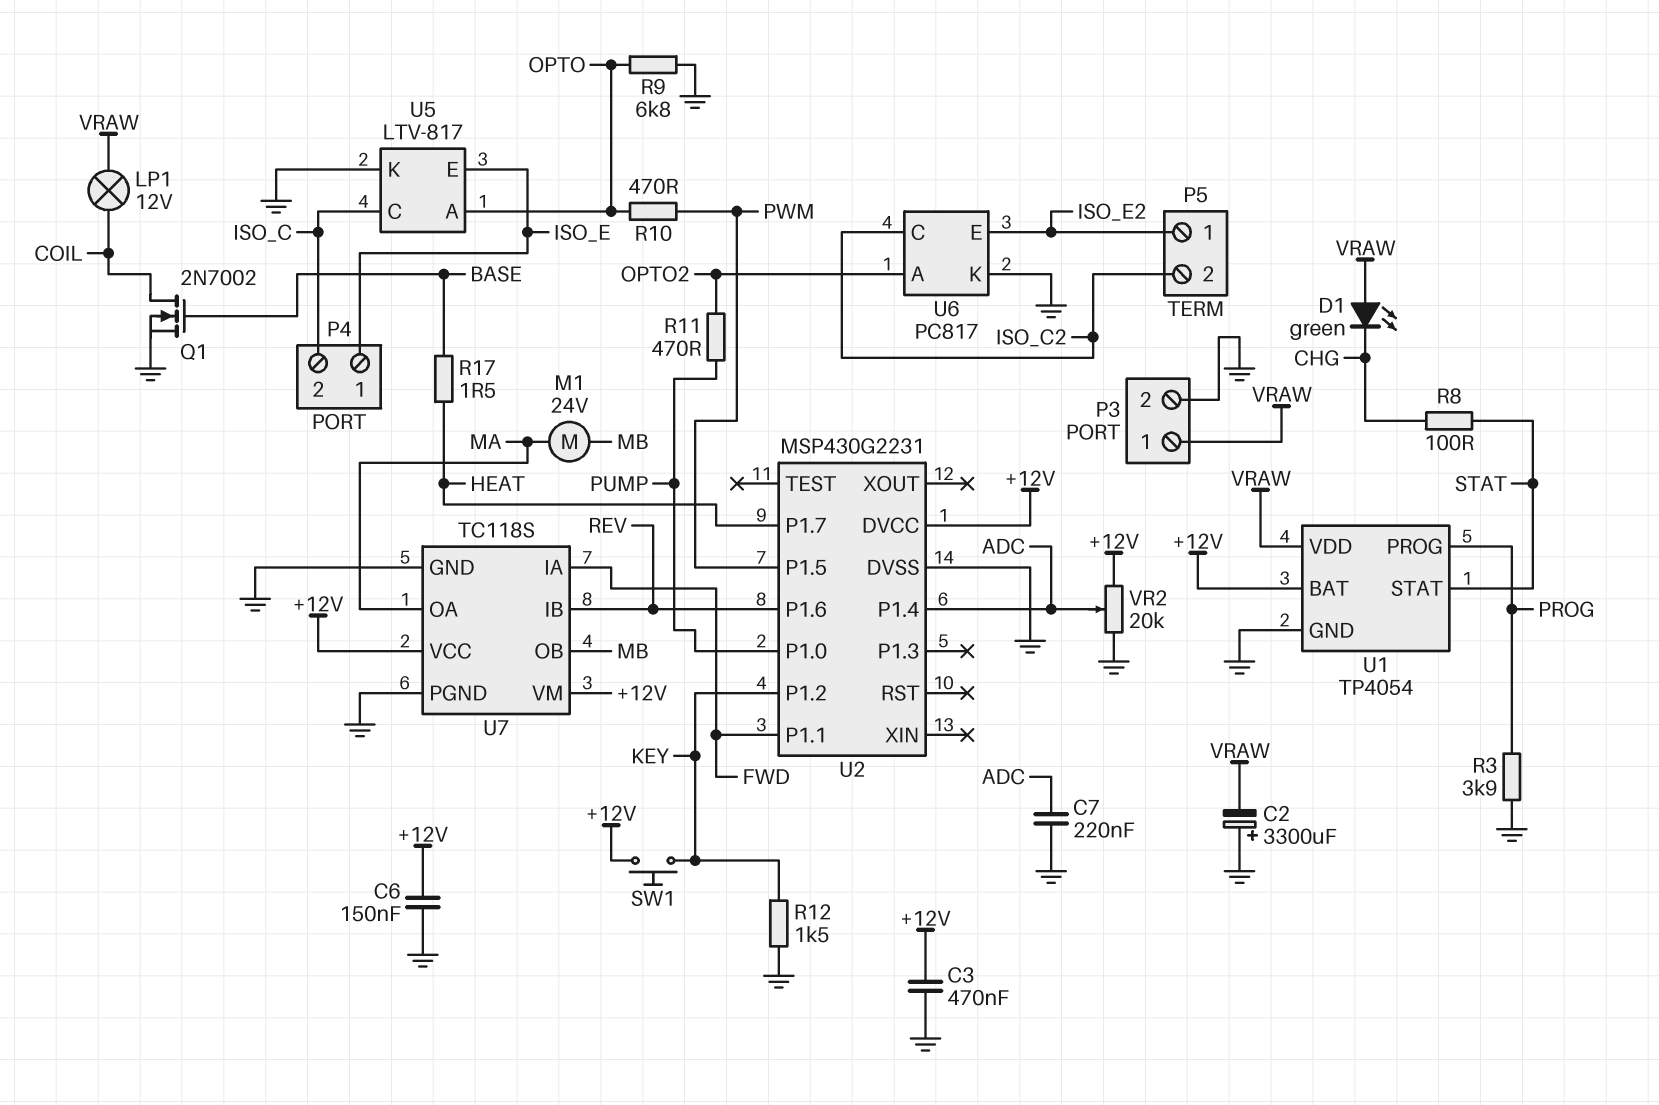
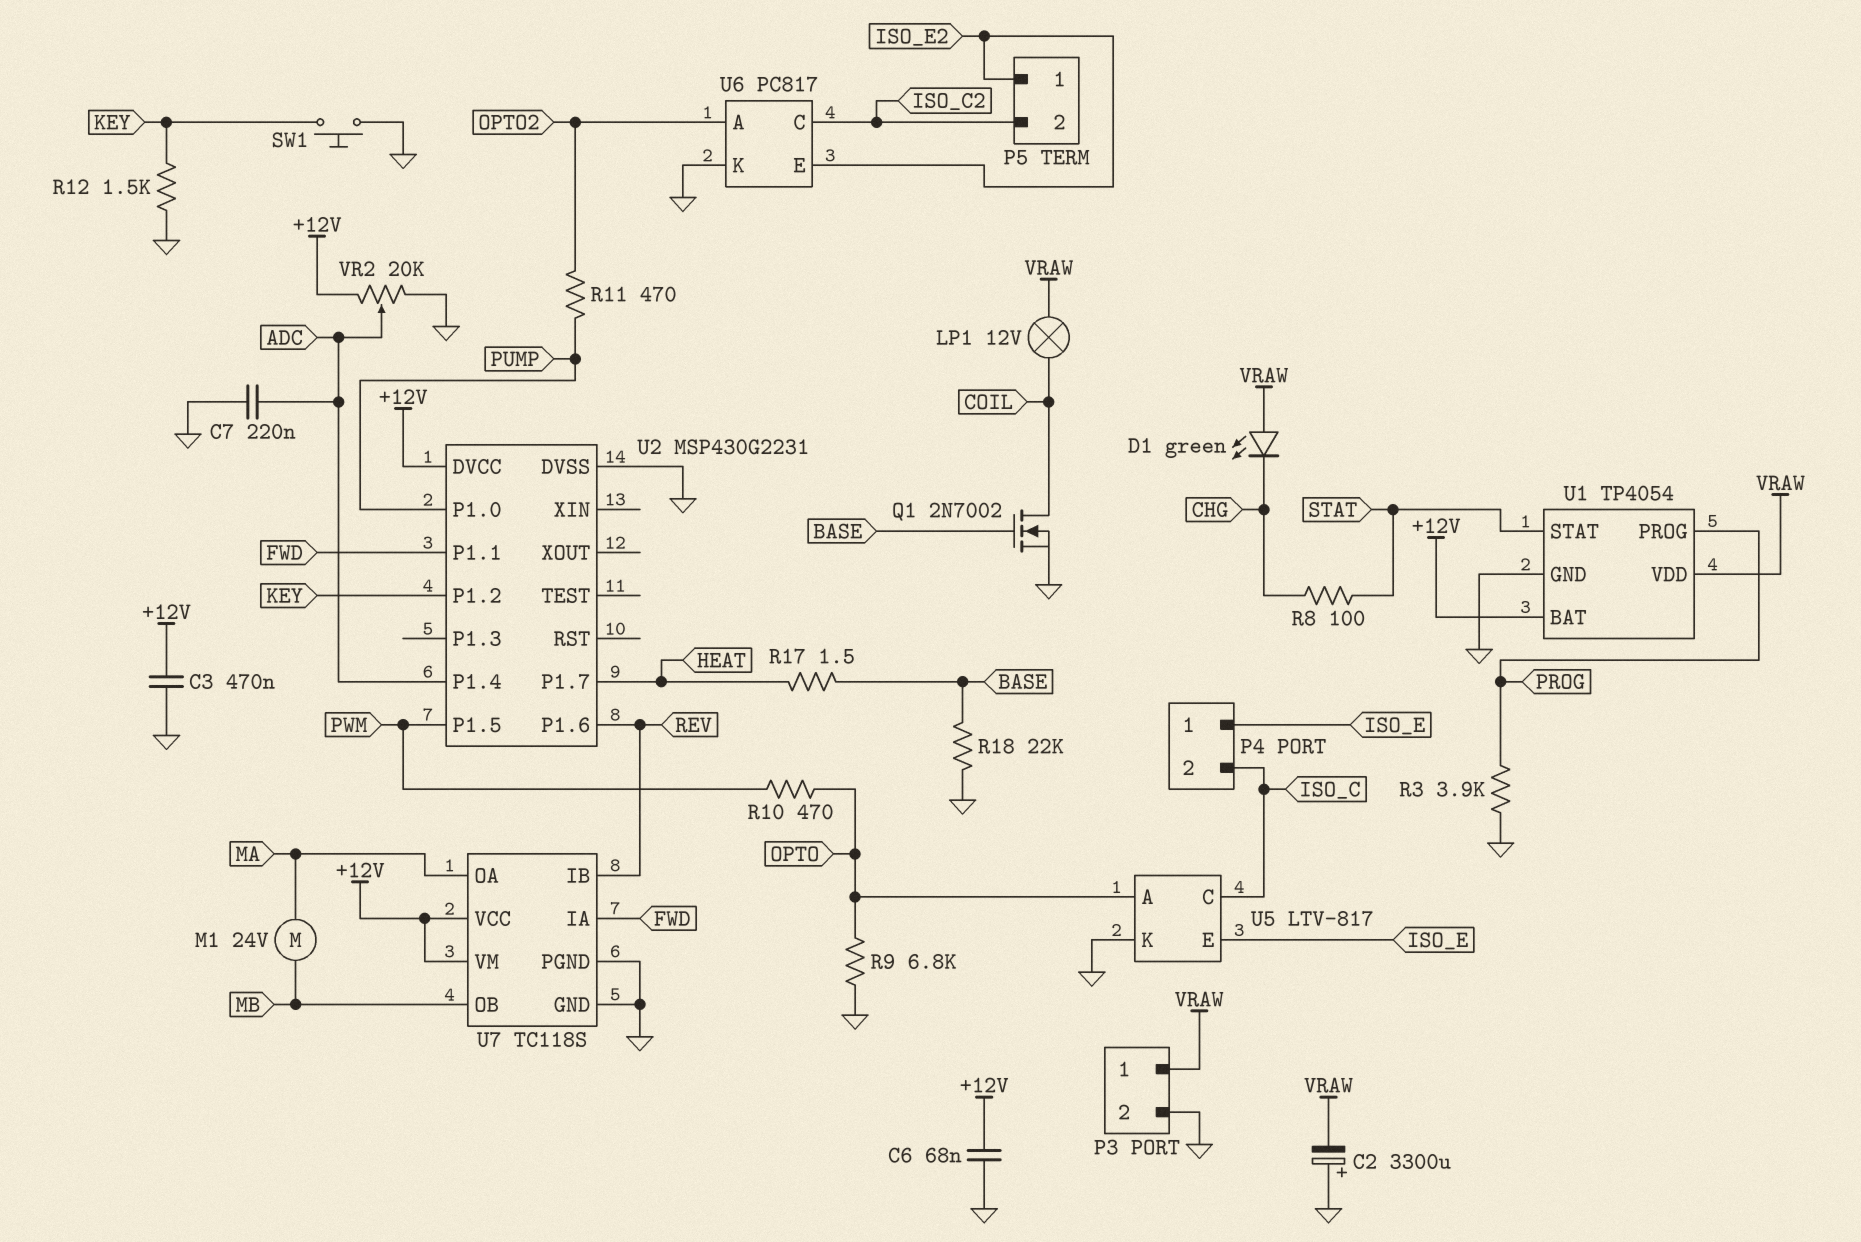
C6: 150nF (+12V, GND) -> 68nF (+12V, GND)
R18: none -> 22k (BASE, GND)
SW1: button (+12V, KEY) -> button (GND, KEY)

